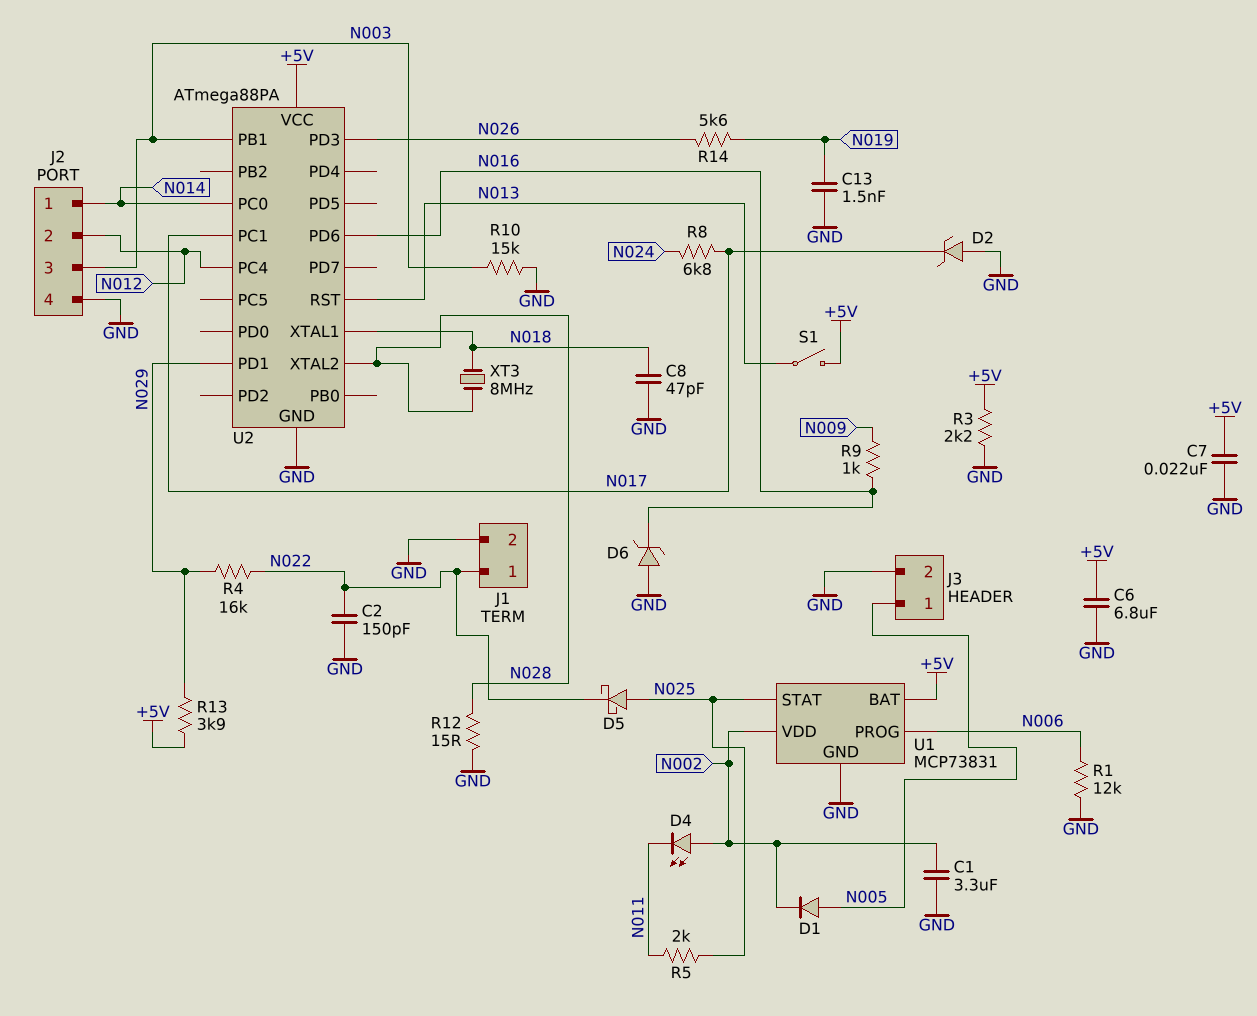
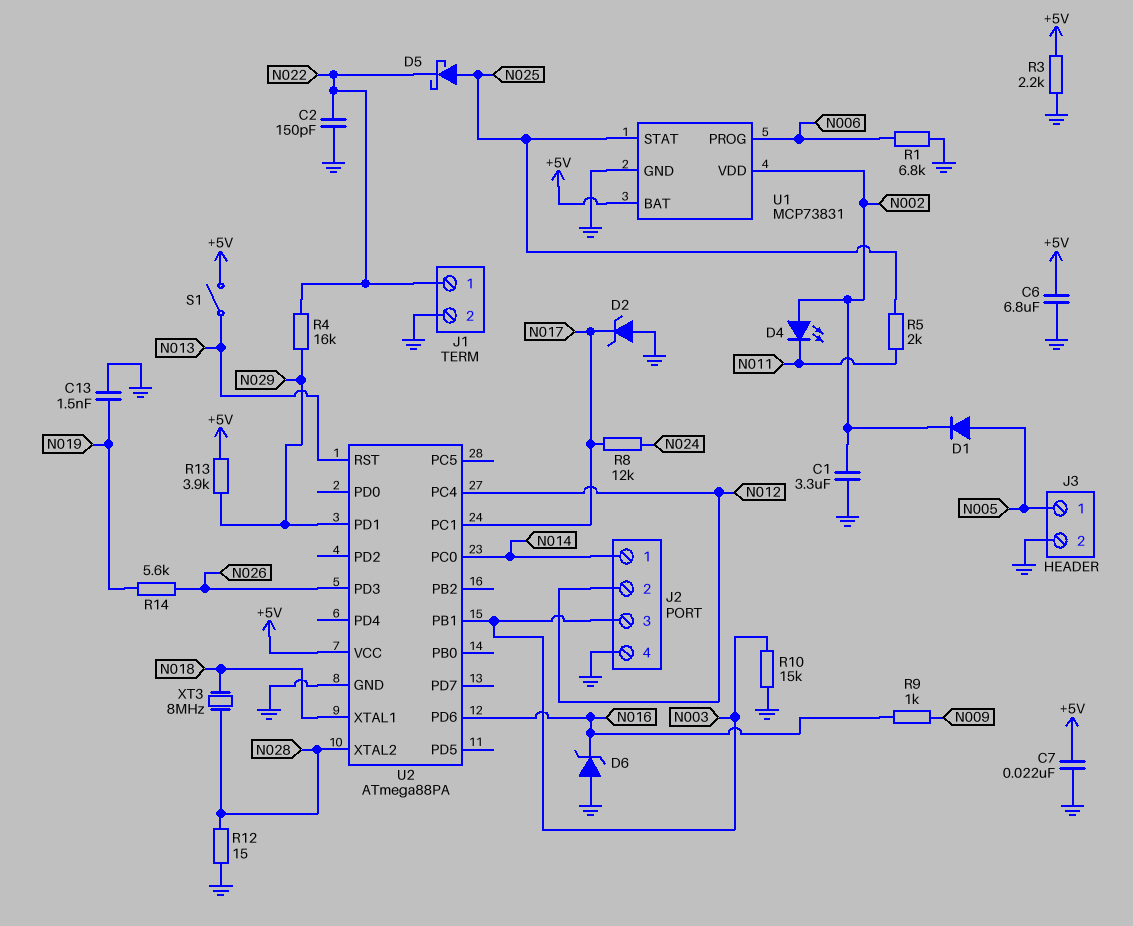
C8: 47pF (GND, N018) -> none
R1: 12k (GND, N006) -> 6.8k (GND, N006)
R8: 6.8k (N017, N024) -> 12k (N017, N024)

